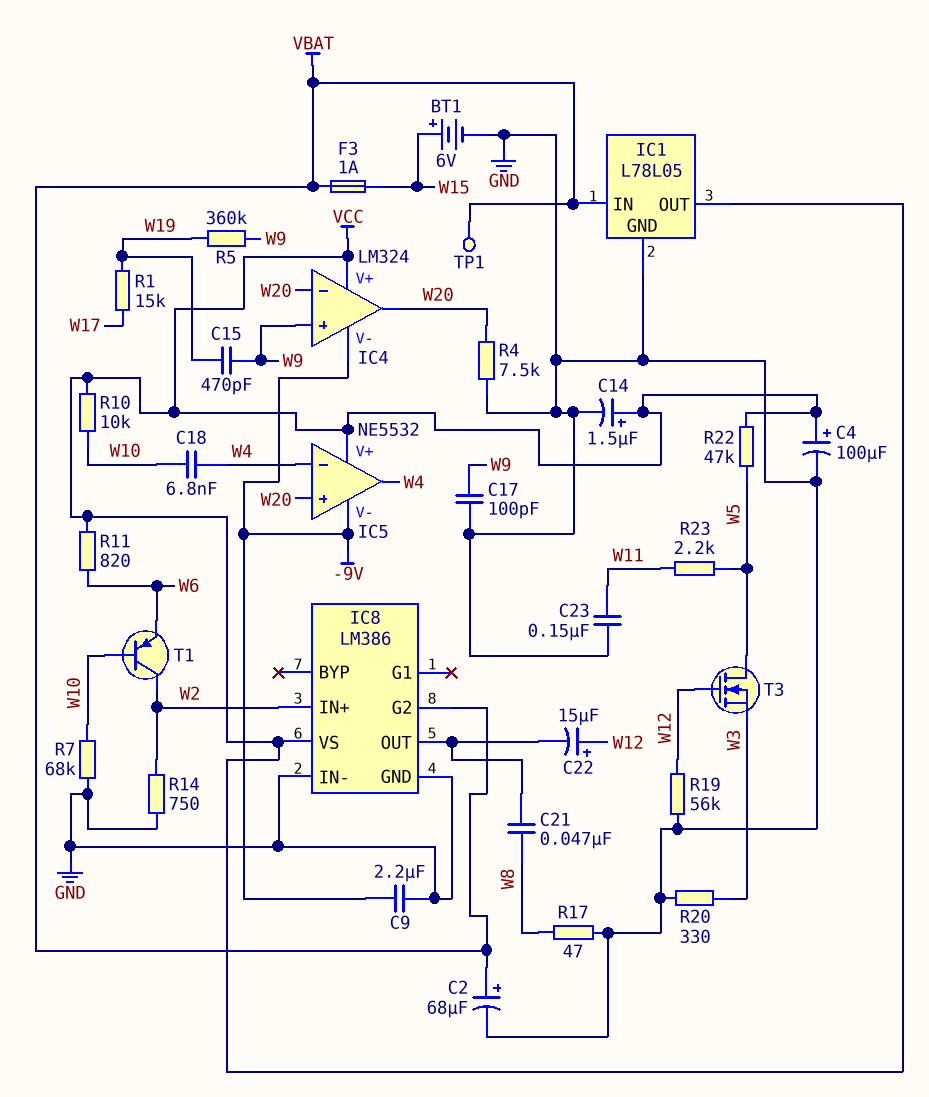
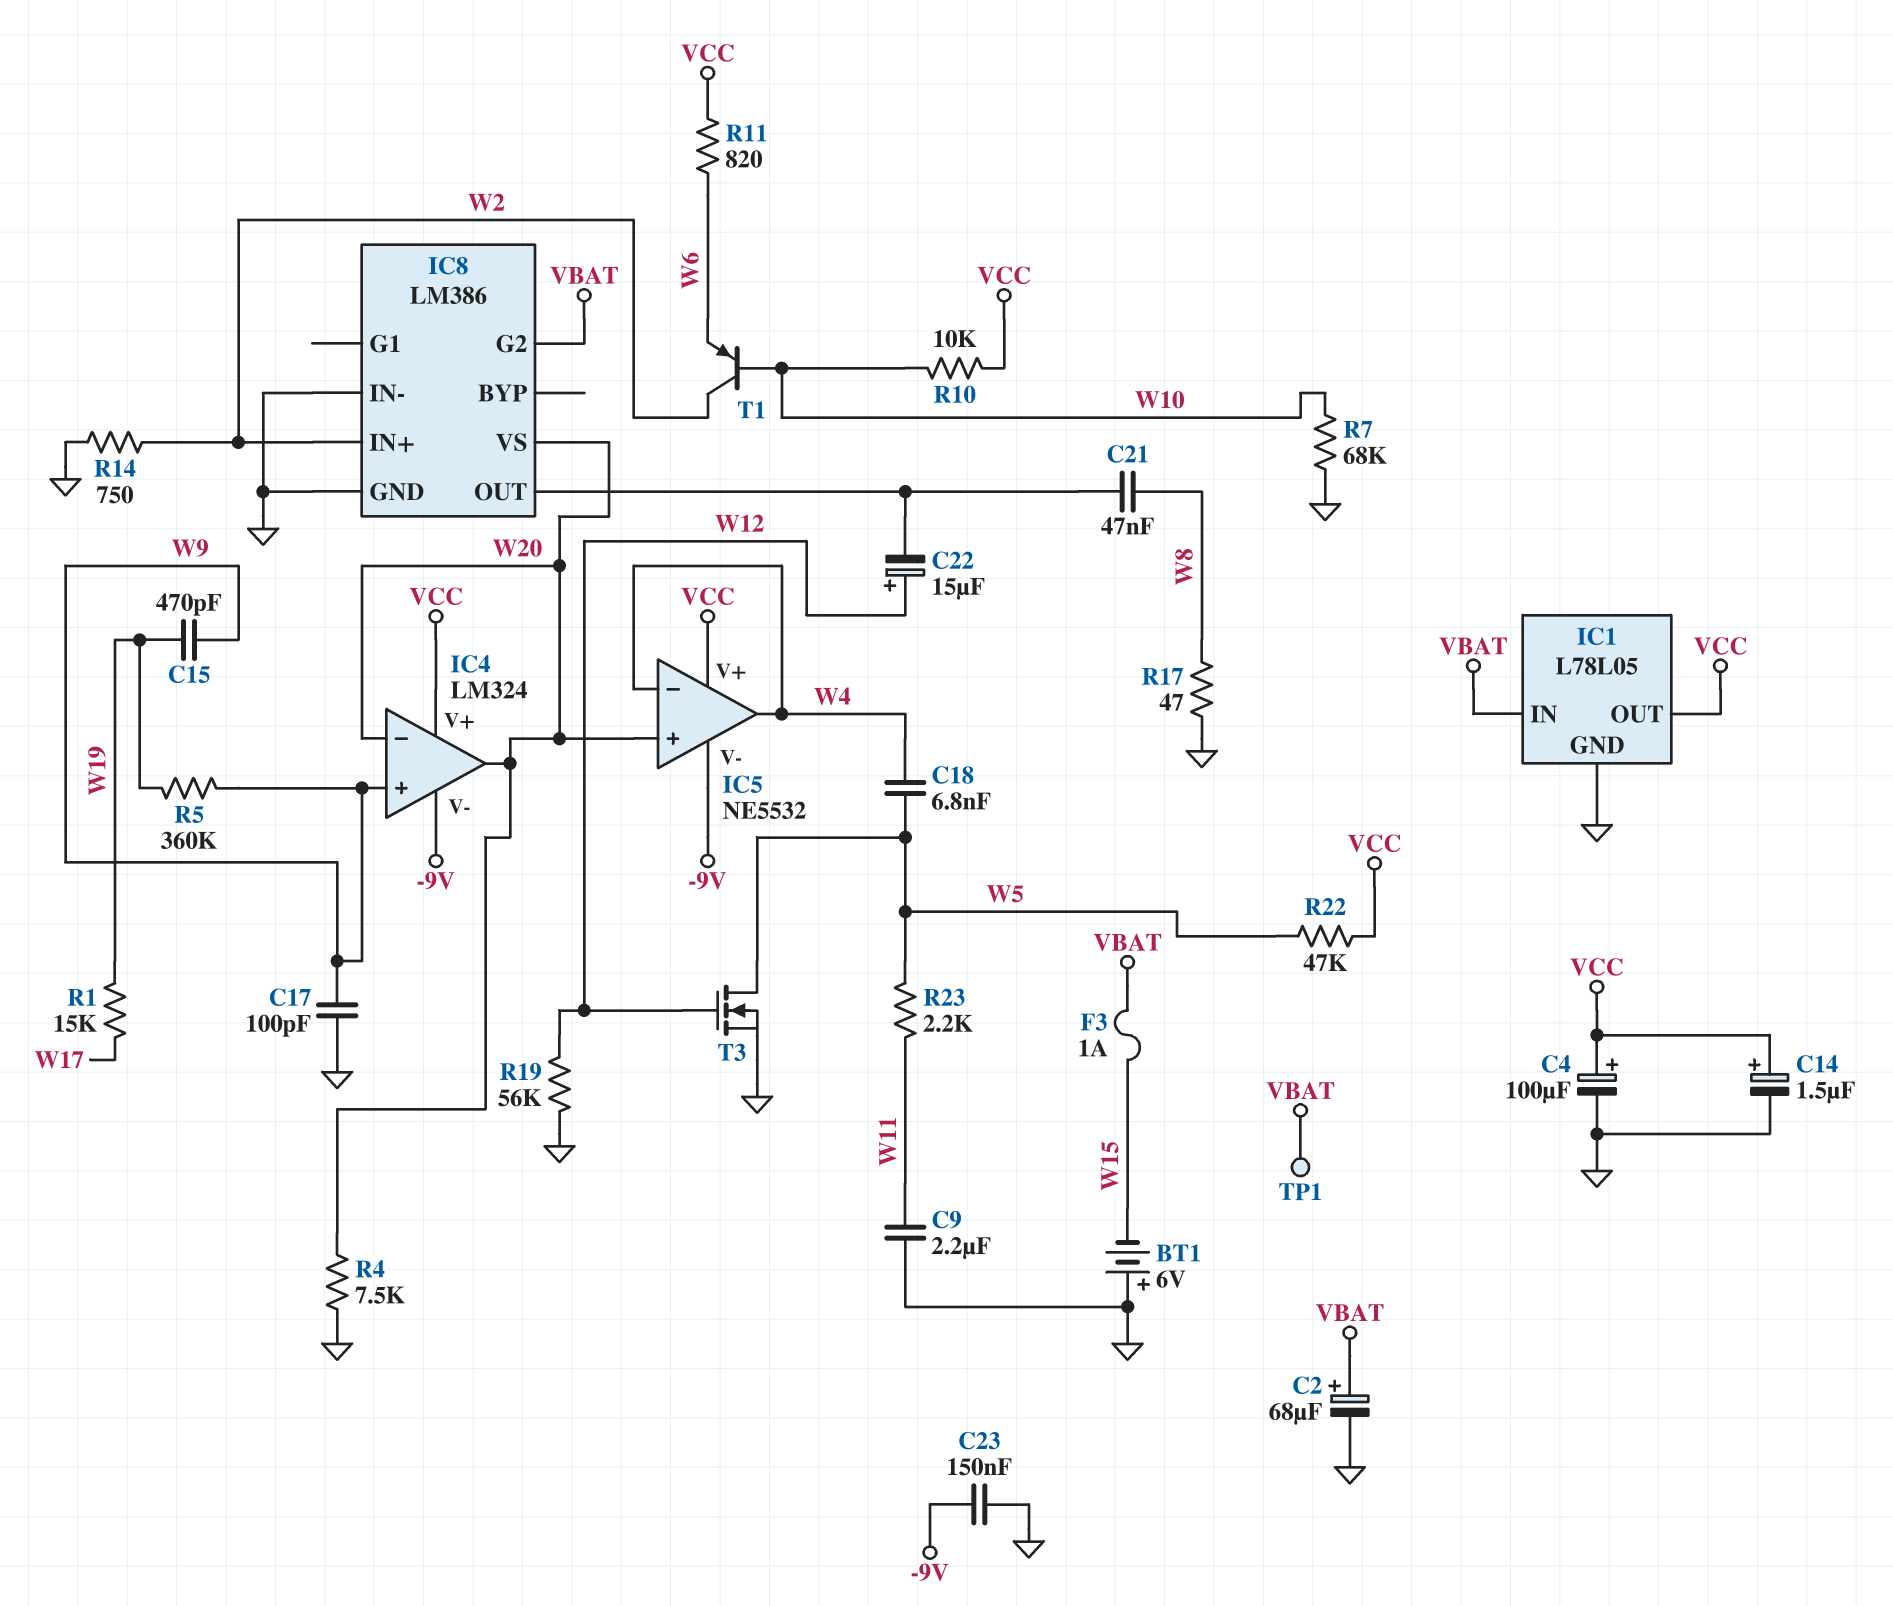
BT1: 6V (plus W15, minus GND) -> 6V (plus GND, minus W15)
C9: 2.2uF (-9V, GND) -> 2.2uF (GND, W11)
C18: 6.8nF (W4, W10) -> 6.8nF (W4, W5)
C23: 150nF (GND, W11) -> 150nF (-9V, GND)
IC8 pin VS: VCC -> W20
R20: 330 (GND, W3) -> none
T3: NMOS (G W12, D W5, S W3) -> NMOS (G W12, D W5, S GND)

